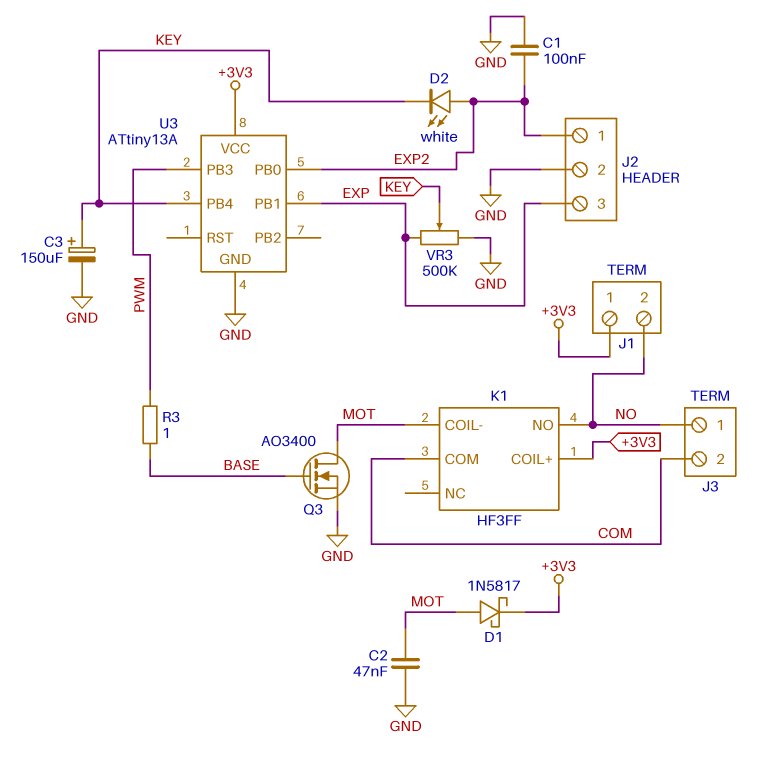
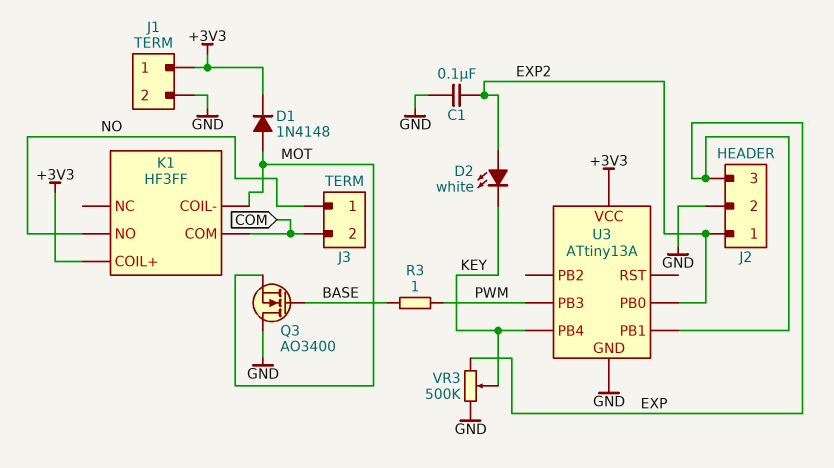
C2: 47nF (GND, MOT) -> none
C3: 150uF (plus KEY, minus GND) -> none
D1: schottky 1N5817 (A MOT, K +3V3) -> diode 1N4148 (A MOT, K +3V3)
J1 pin 2: NO -> GND
Q3: NMOS AO3400 (G BASE, D MOT, S GND) -> NMOS AO3400 (G BASE, D GND, S MOT)

